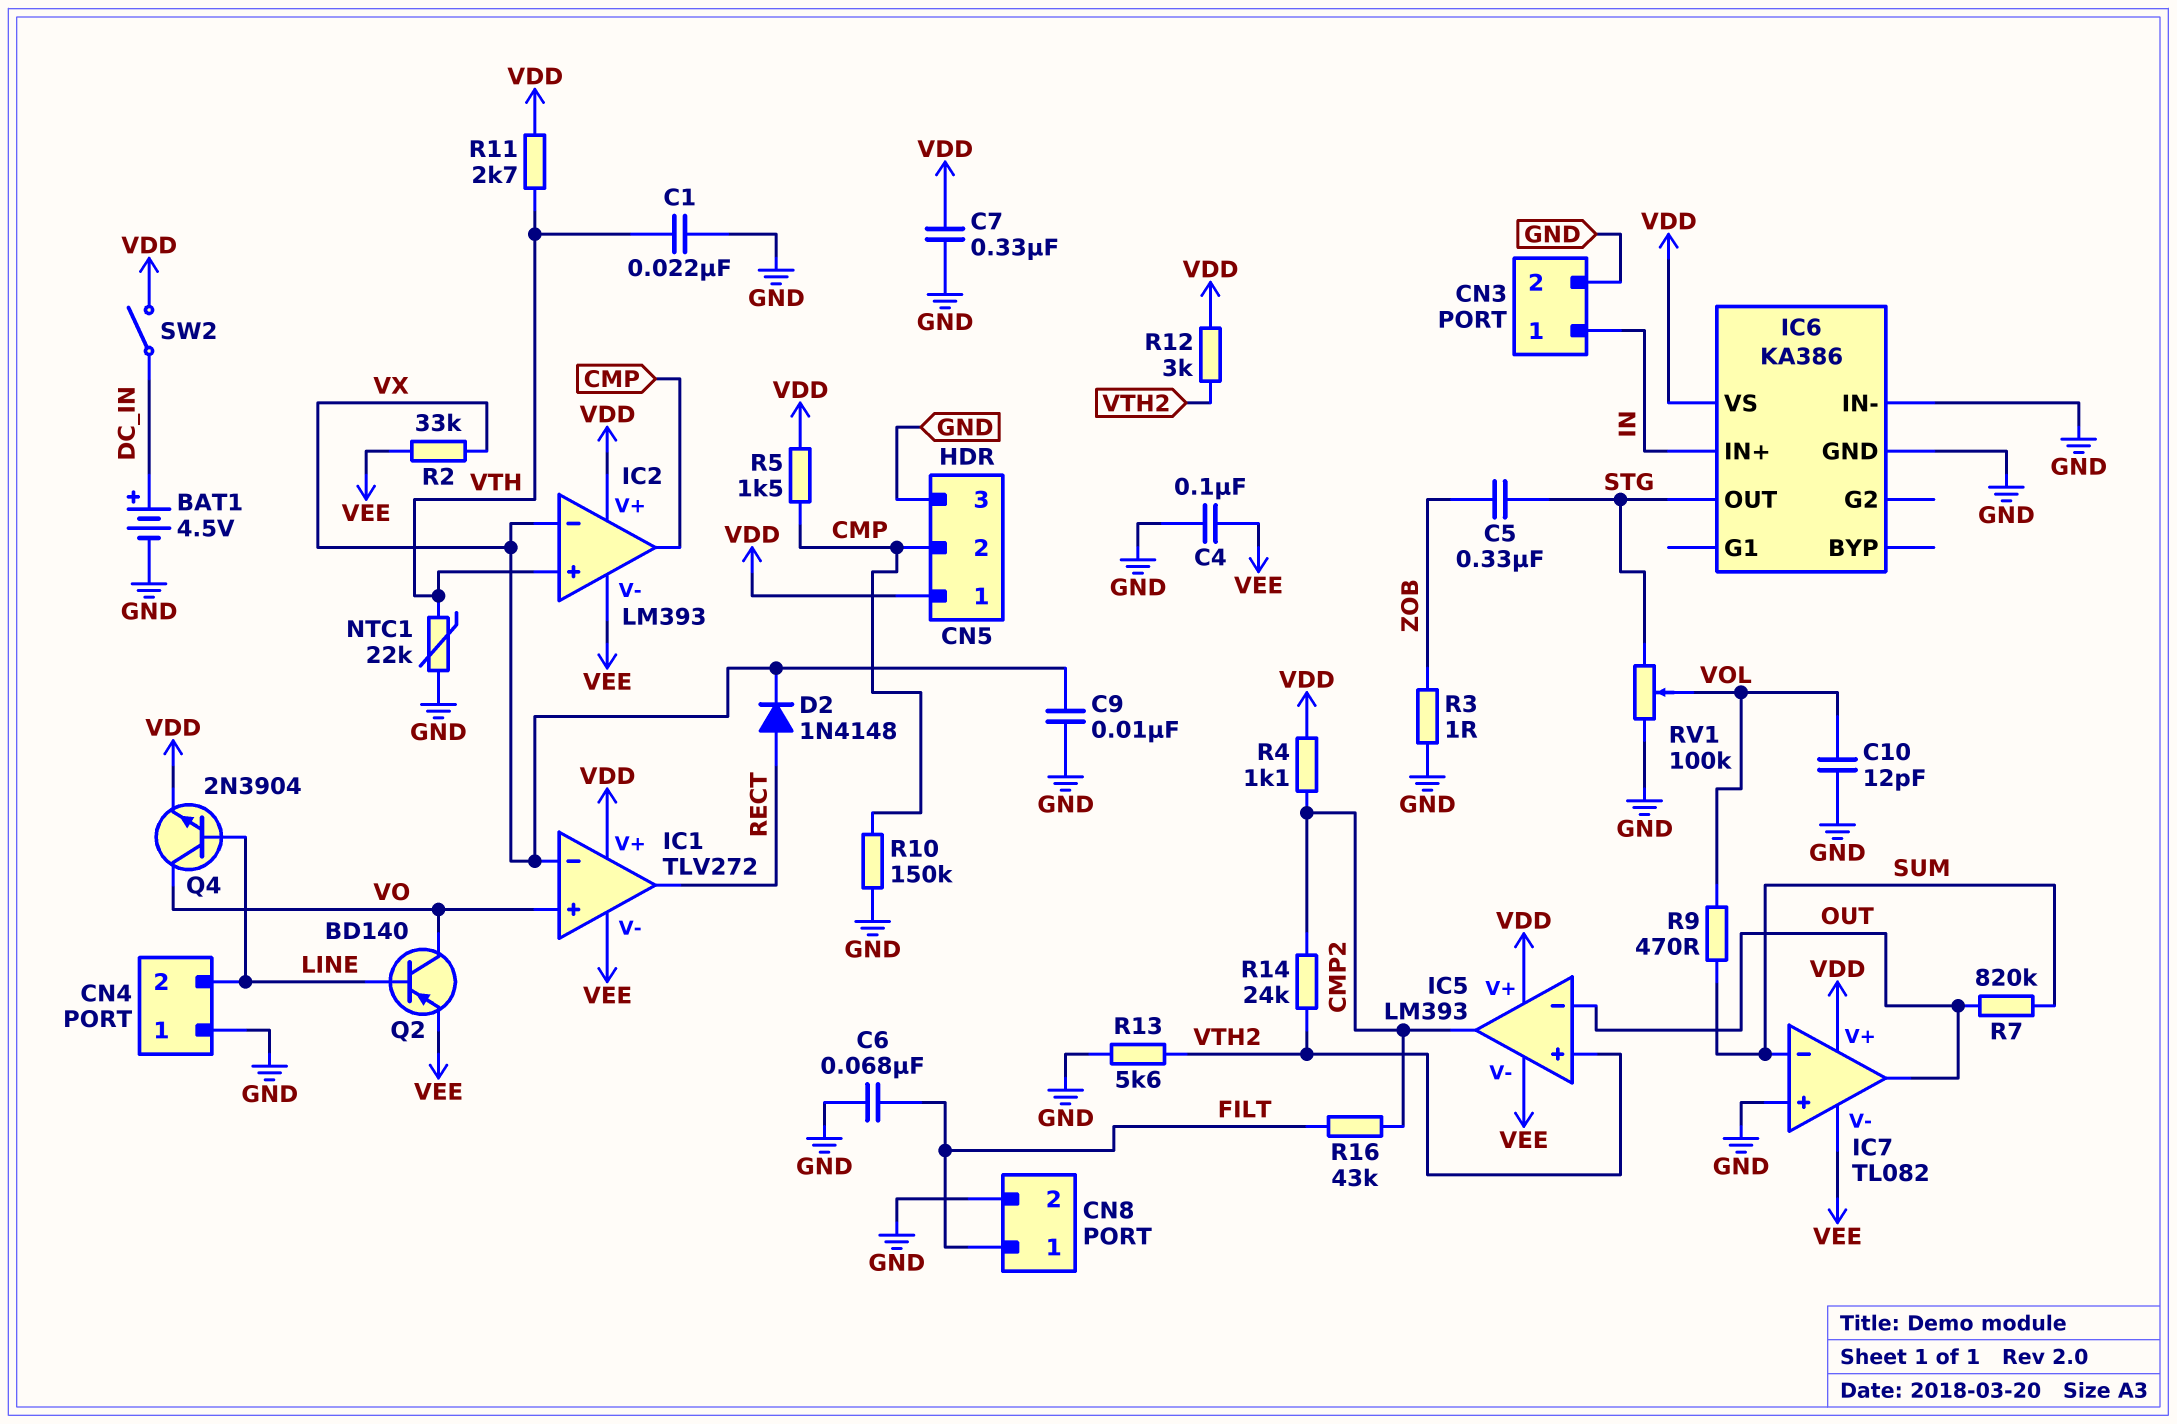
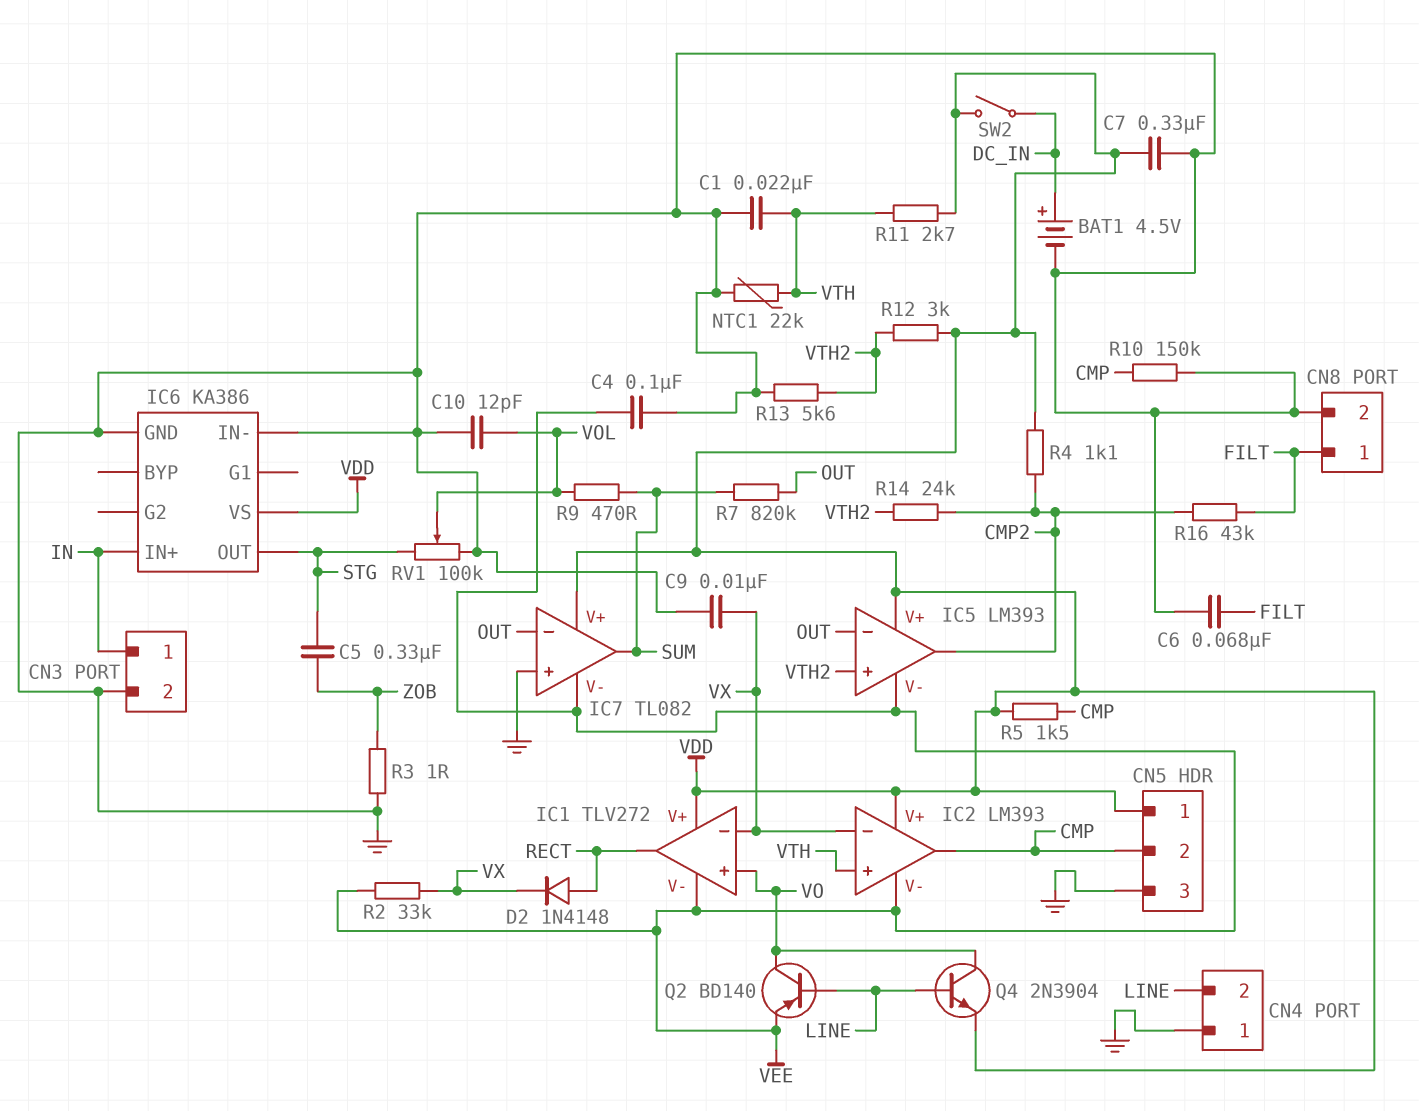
IC7 pin in-: SUM -> OUT
IC7 pin out: OUT -> SUM

